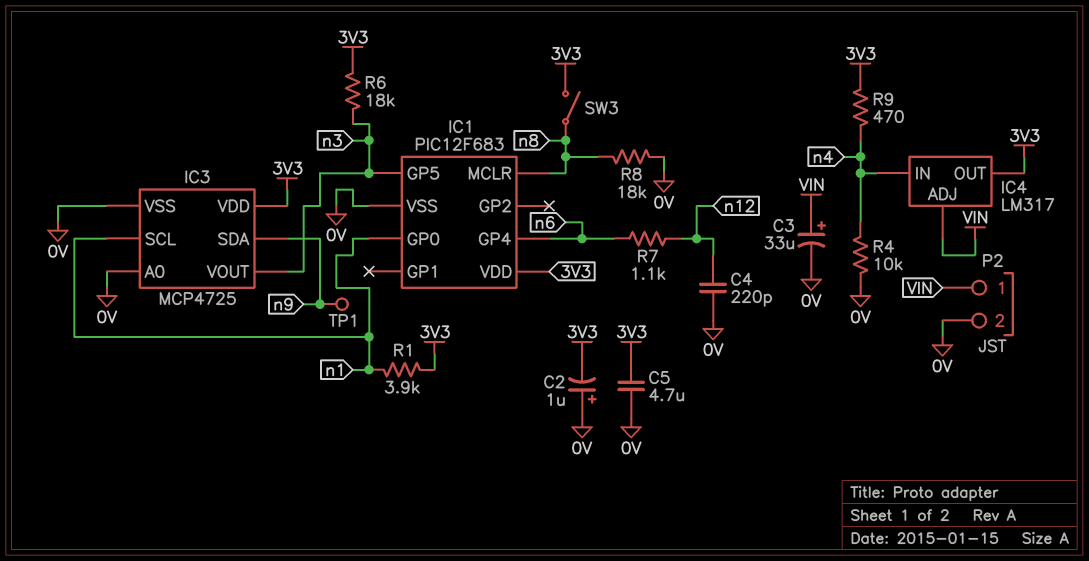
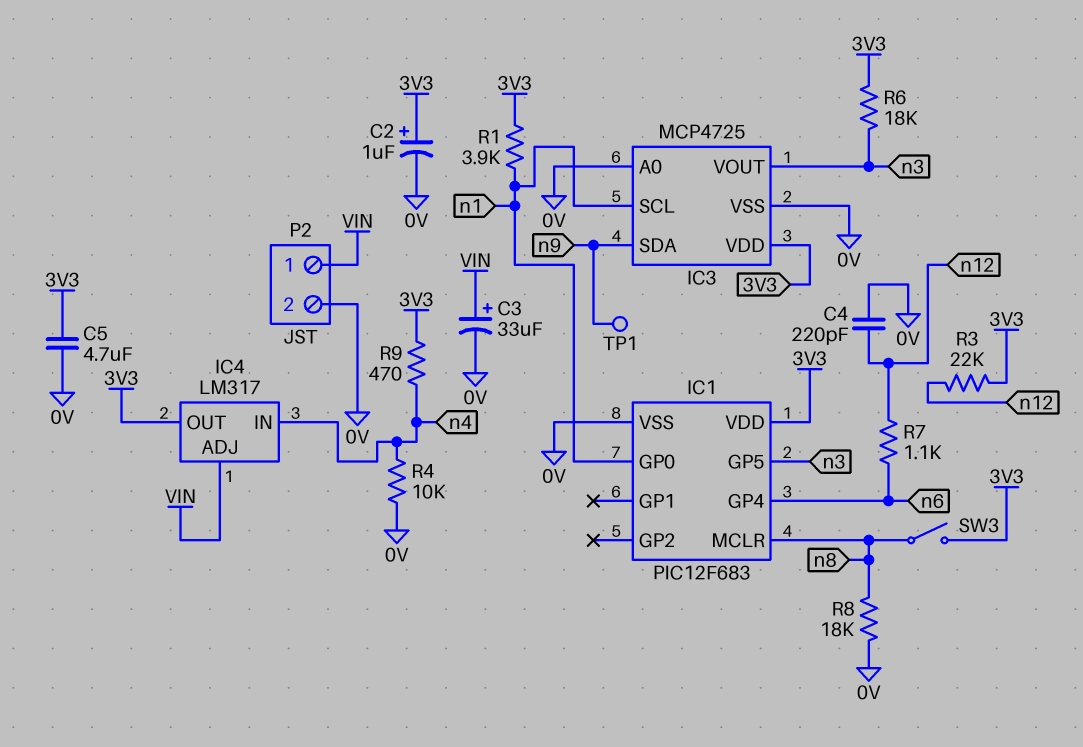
C2: 1uF (plus 0V, minus 3V3) -> 1uF (plus 3V3, minus 0V)
R3: none -> 22k (3V3, n12)

